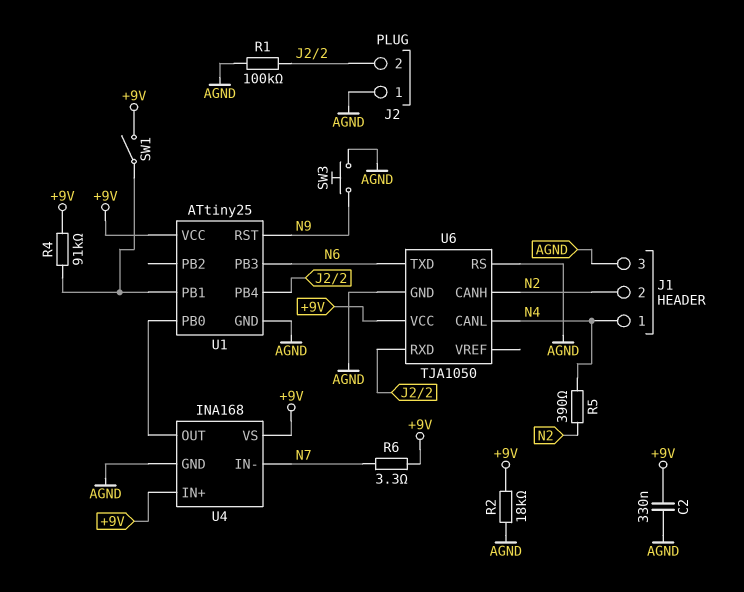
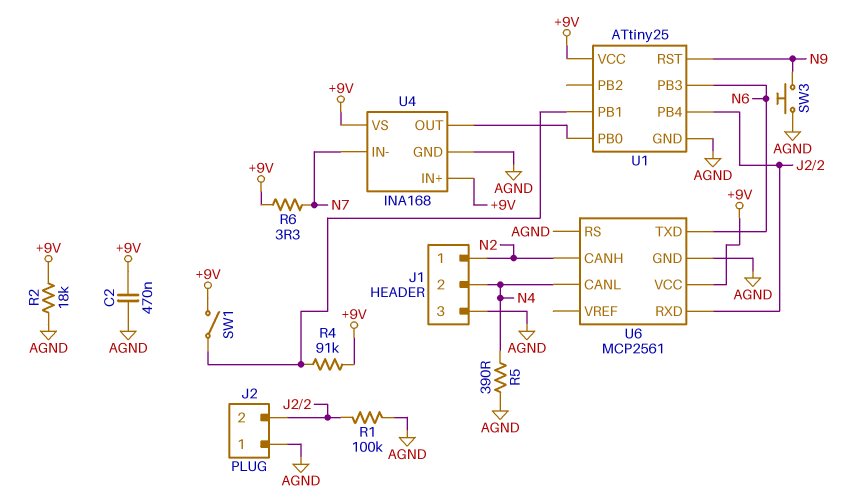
C2: 330nF (+9V, AGND) -> 470nF (+9V, AGND)
J1 pin 1: N4 -> N2
J1 pin 2: N2 -> N4
R5: 390 (N2, N4) -> 390 (AGND, N4)
U6: TJA1050 -> MCP2561

